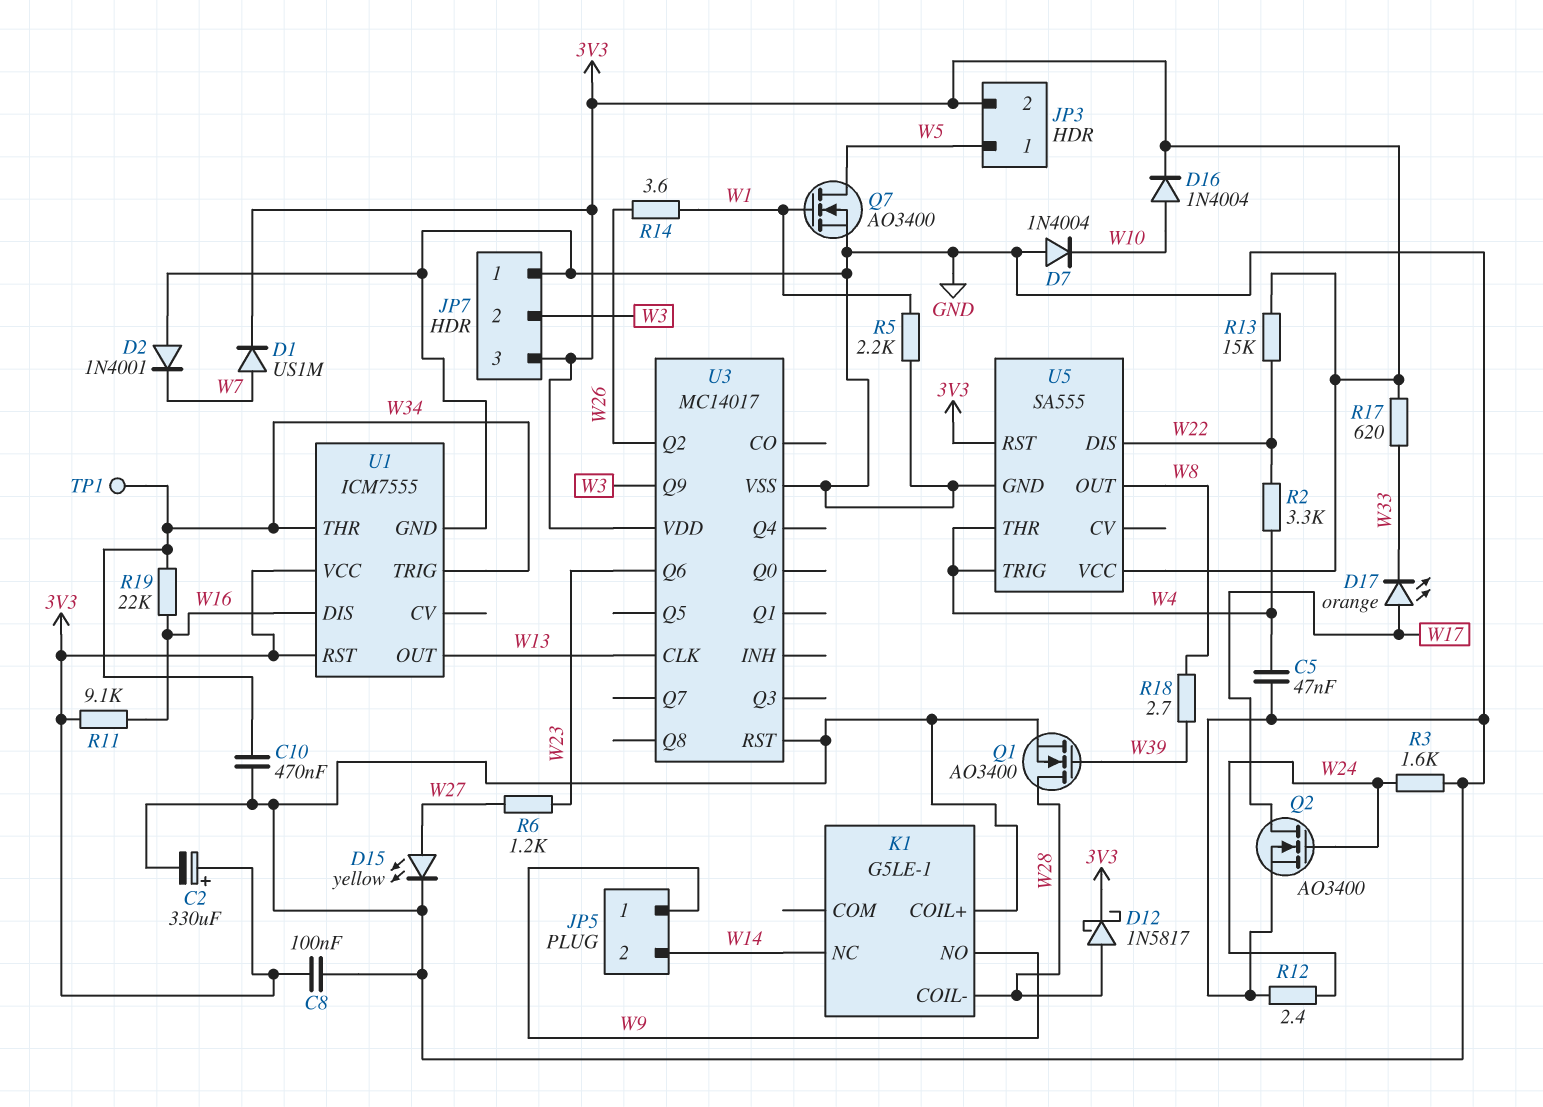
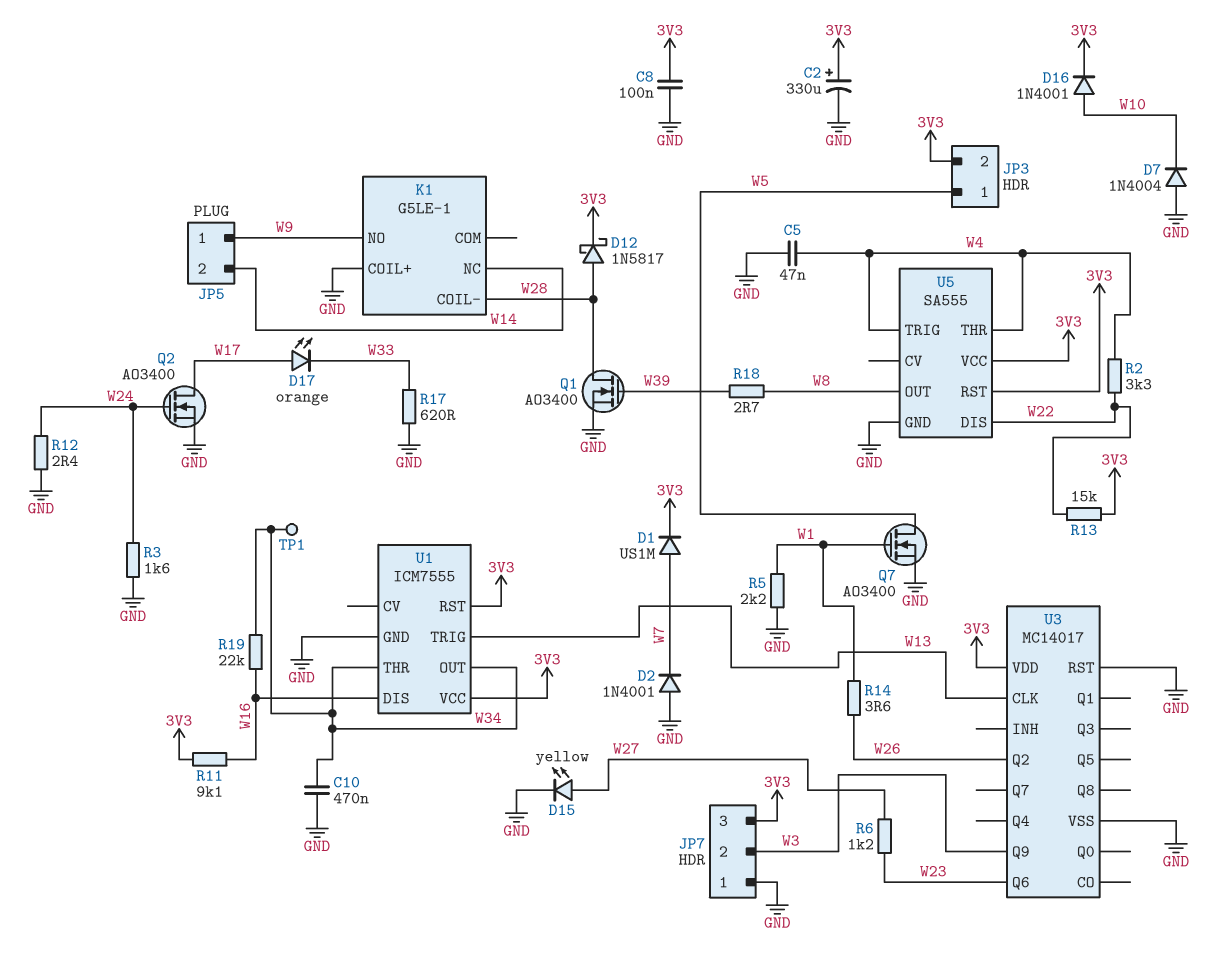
D16: diode 1N4004 (A W10, K 3V3) -> diode 1N4001 (A W10, K 3V3)
R17: 620 (3V3, W33) -> 620 (GND, W33)
U1 pin OUT: W13 -> W34
U1 pin TRIG: W34 -> W13

